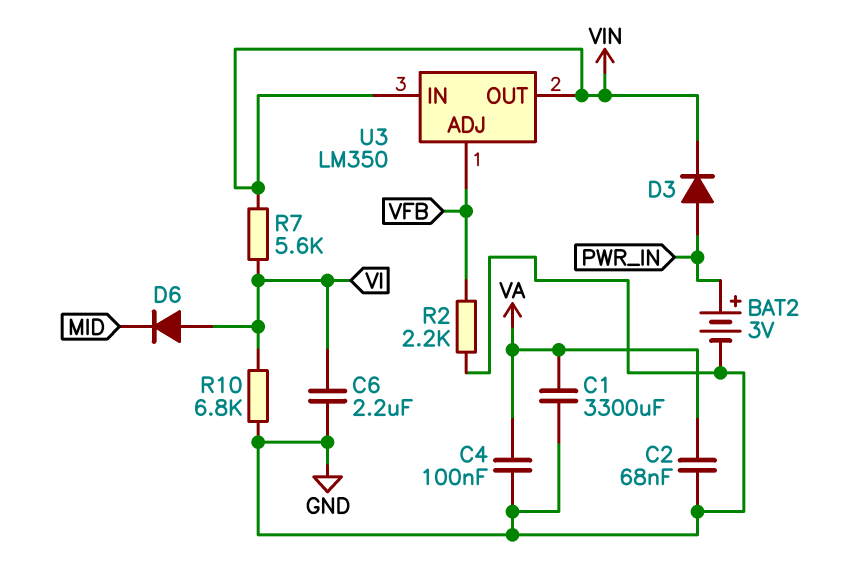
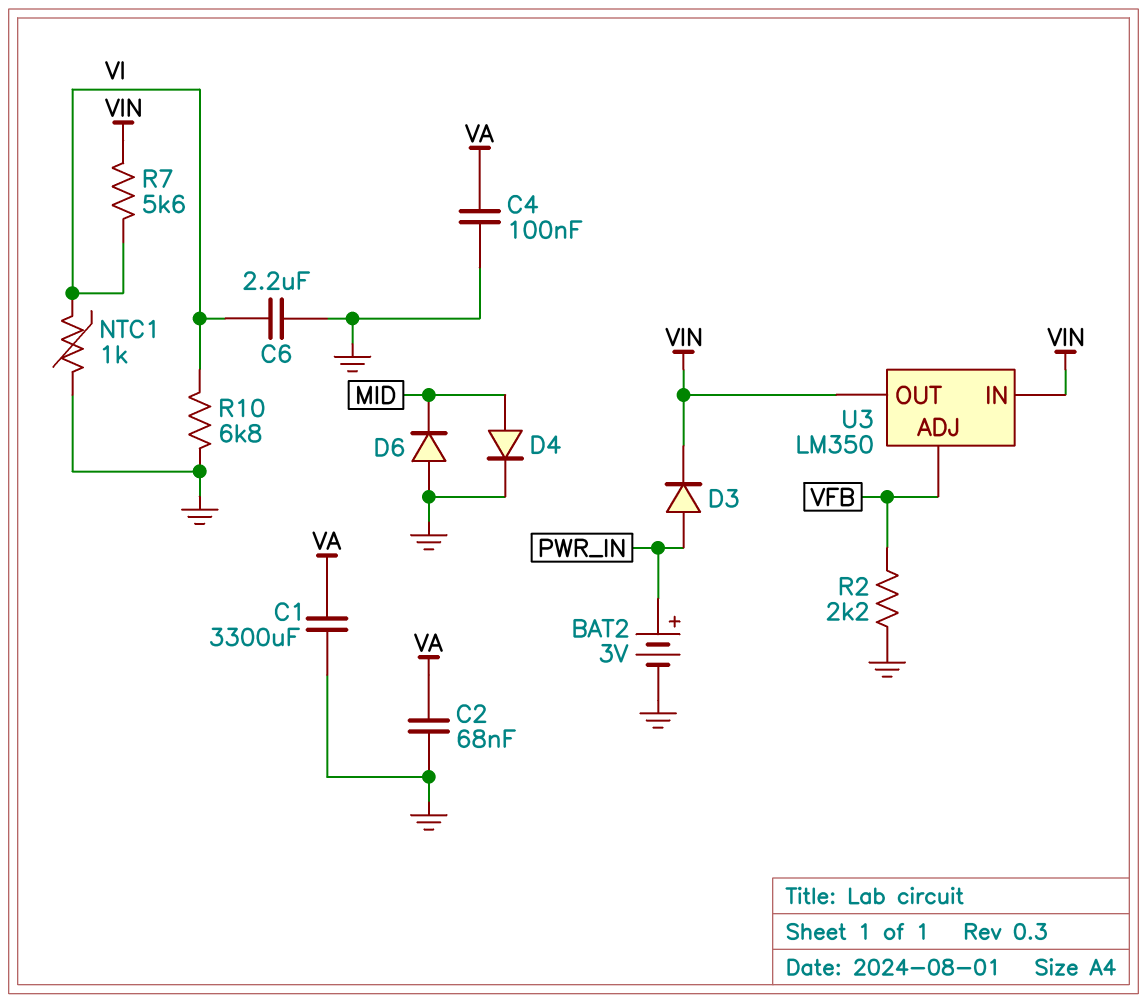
D4: none -> diode (A MID, K GND)
D6: diode (A VI, K MID) -> diode (A GND, K MID)
NTC1: none -> 1k (GND, VI)

